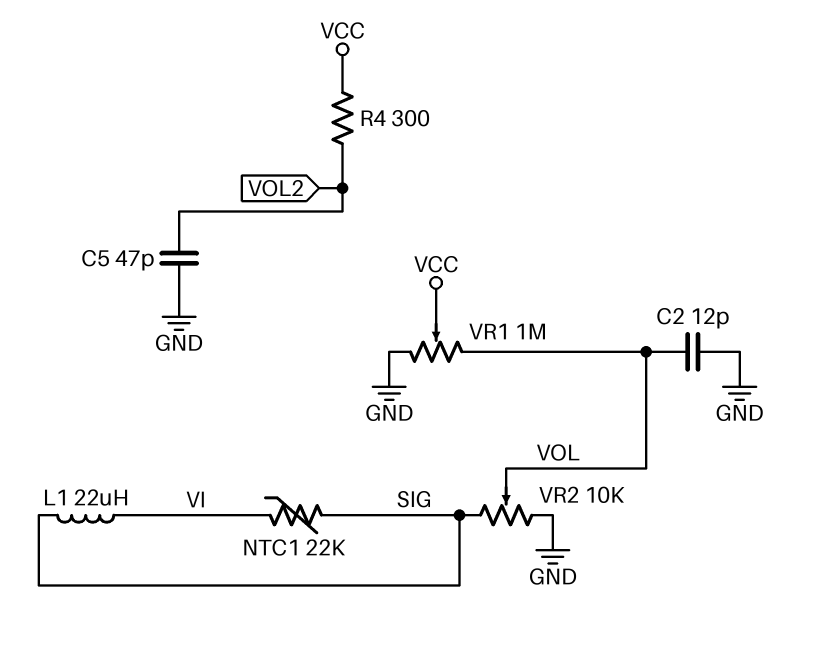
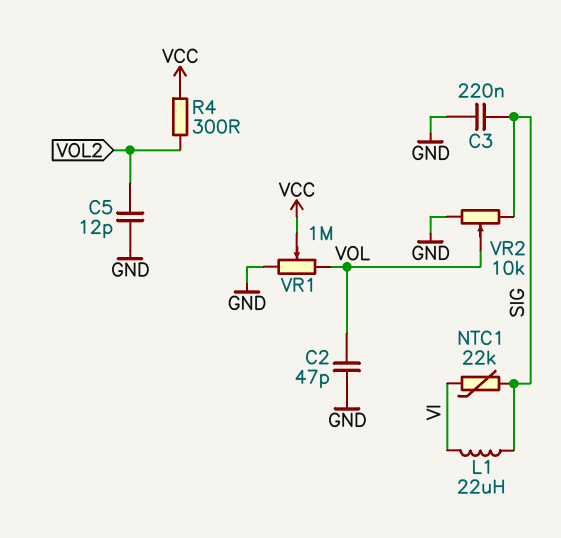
C2: 12pF (GND, VOL) -> 47pF (GND, VOL)
C3: none -> 220nF (GND, SIG)
C5: 47pF (GND, VOL2) -> 12pF (GND, VOL2)

